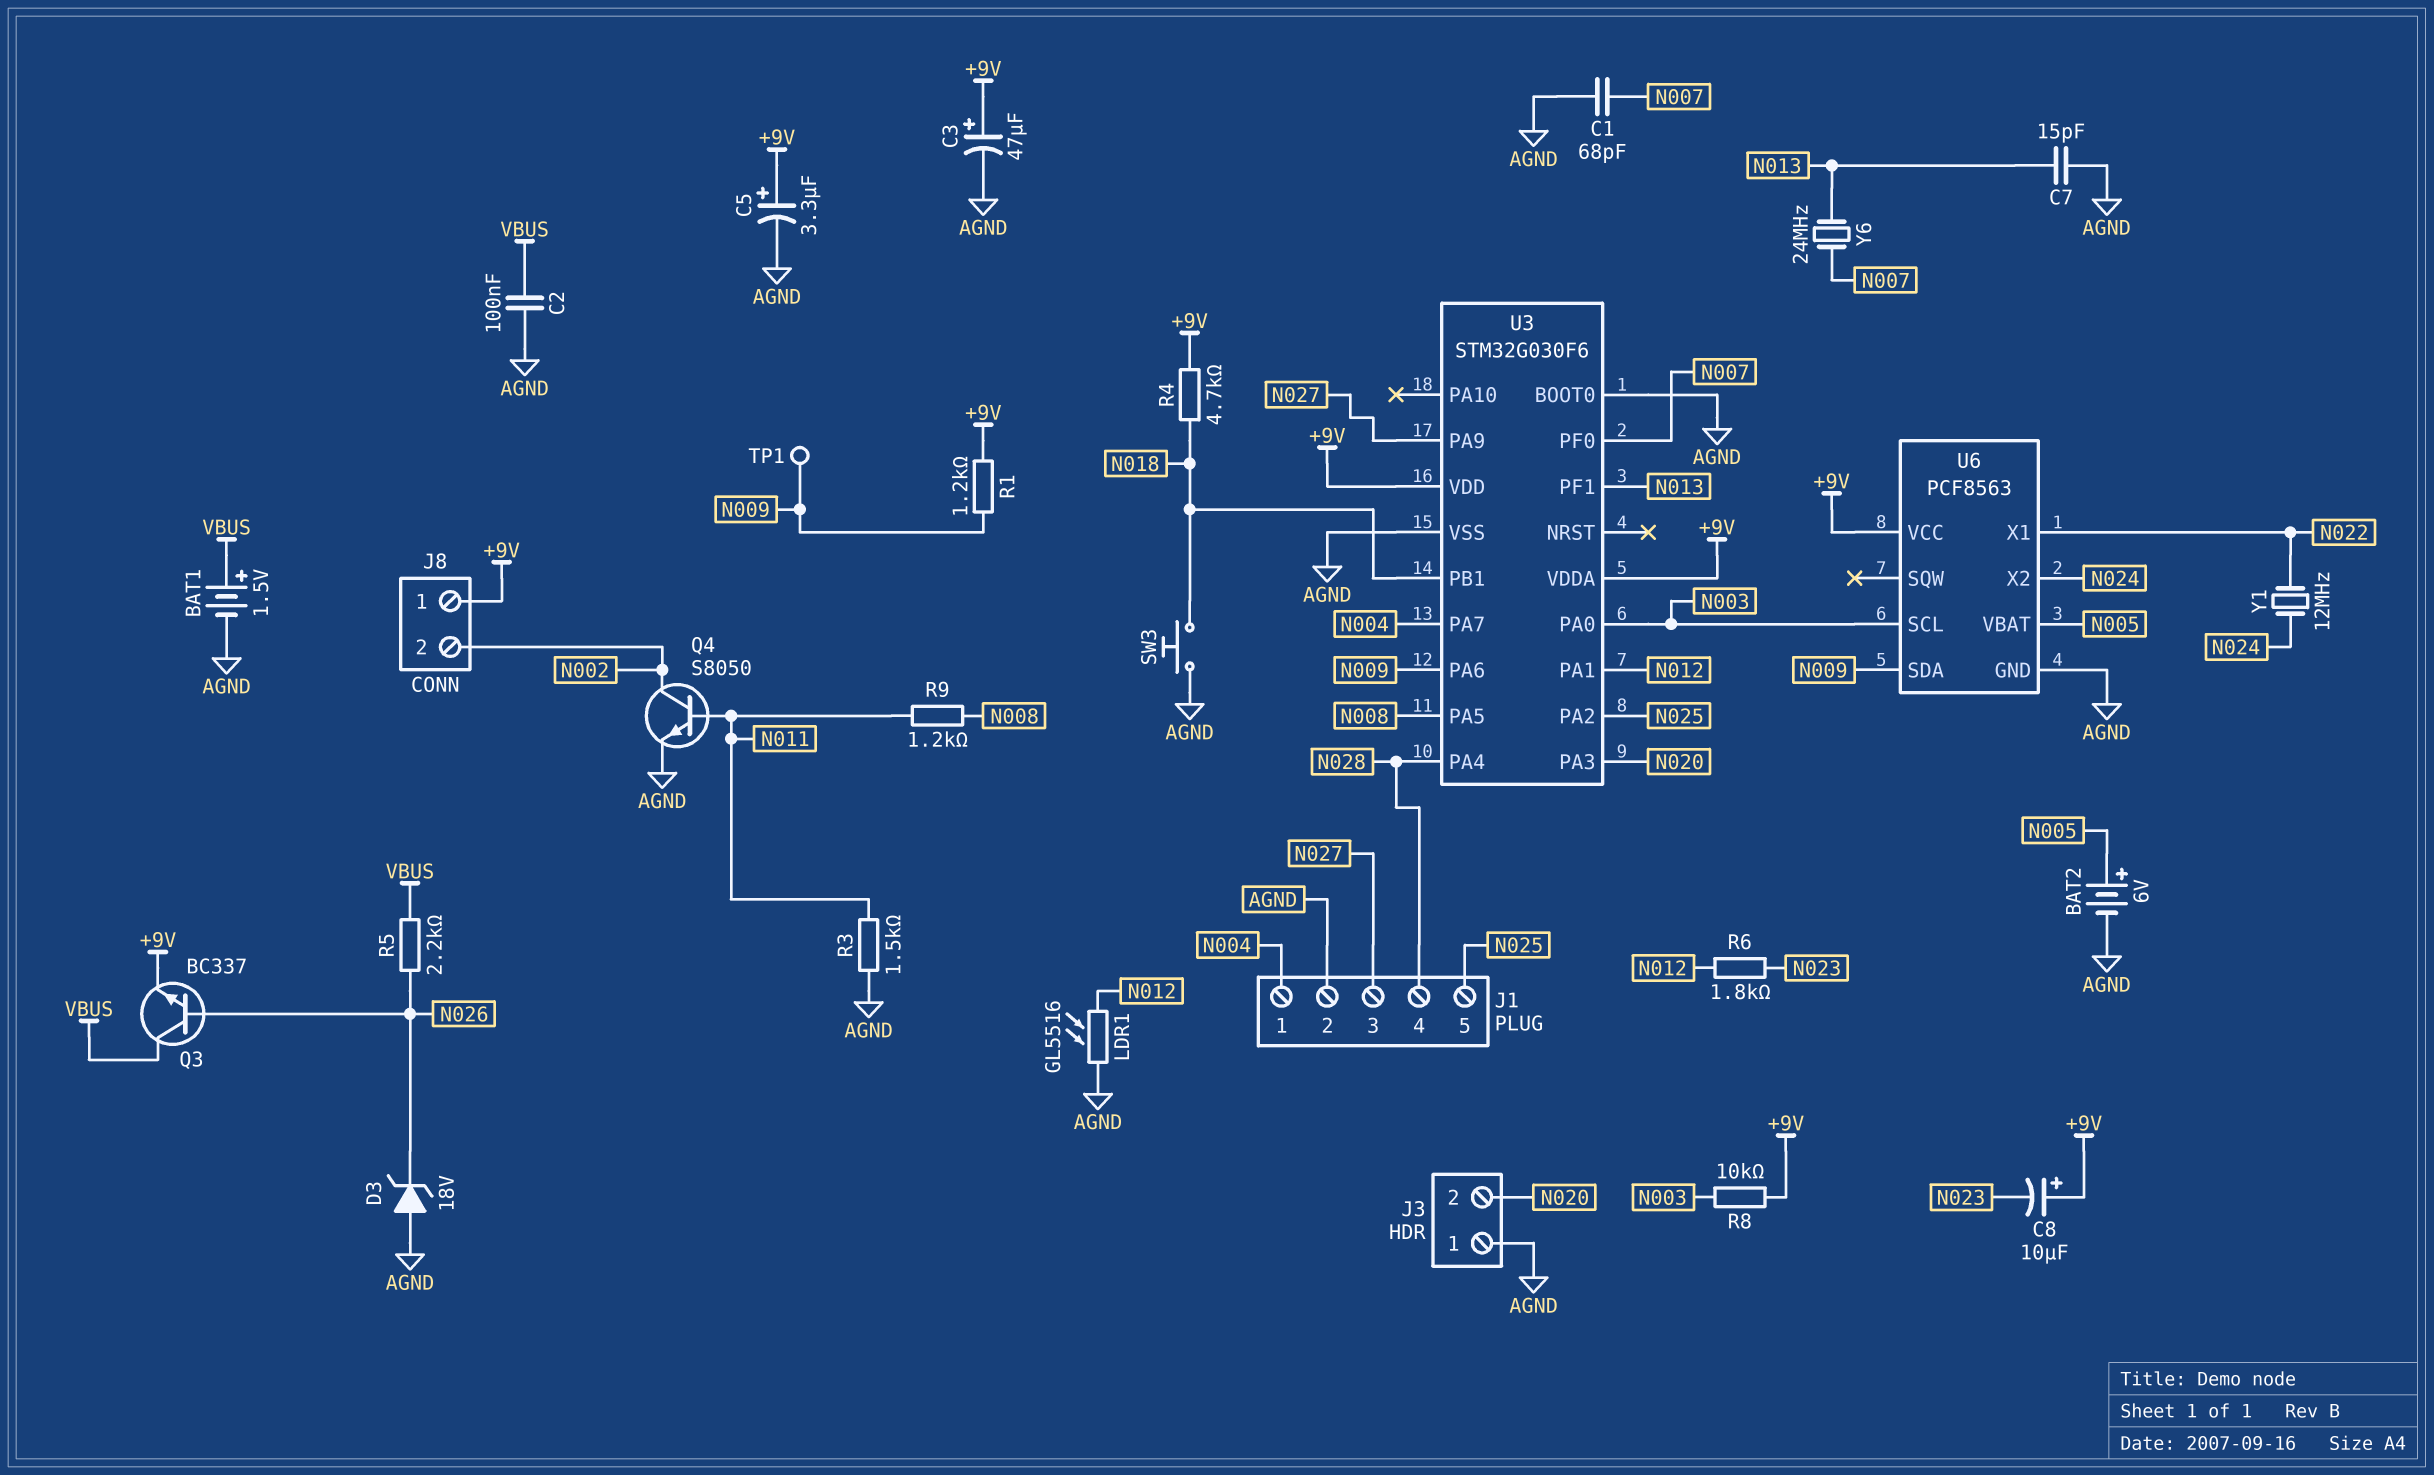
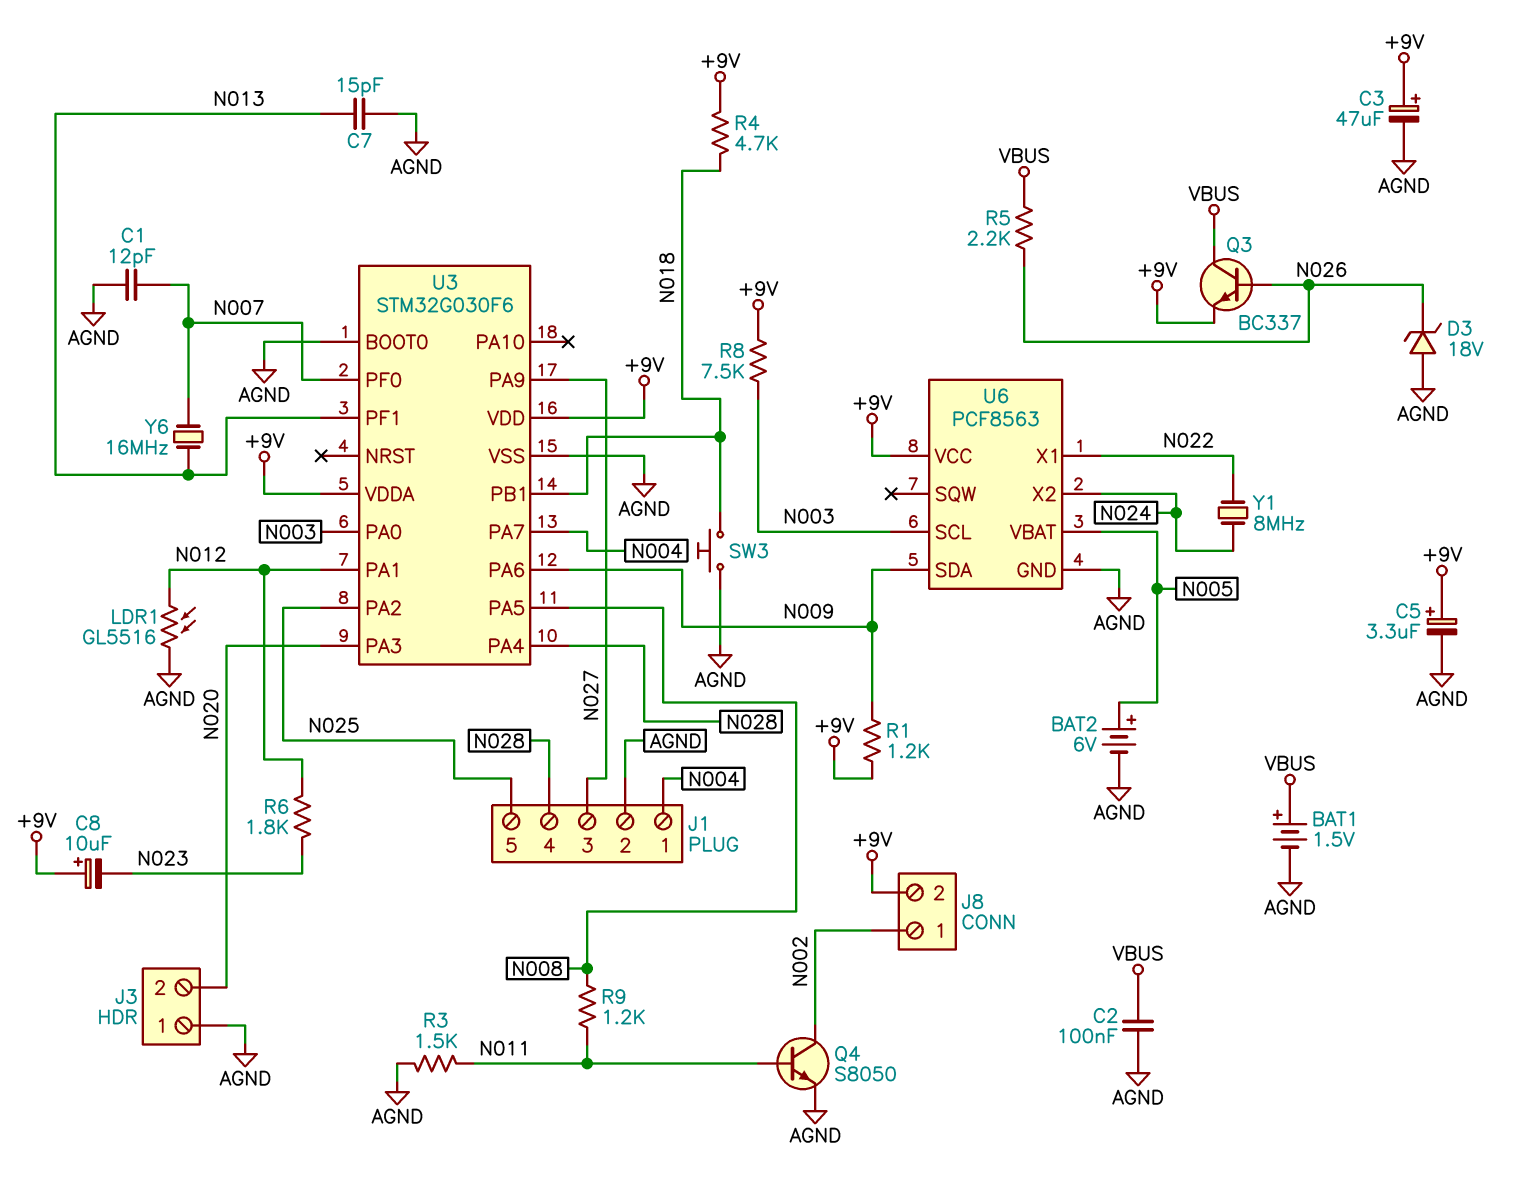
C1: 68pF (AGND, N007) -> 12pF (AGND, N007)
J8 pin 1: +9V -> N002
J8 pin 2: N002 -> +9V
R8: 10k (+9V, N003) -> 7.5k (+9V, N003)
TP1: test point (N009) -> none
Y1: 12MHz (N022, N024) -> 8MHz (N022, N024)
Y6: 24MHz (N007, N013) -> 16MHz (N007, N013)

